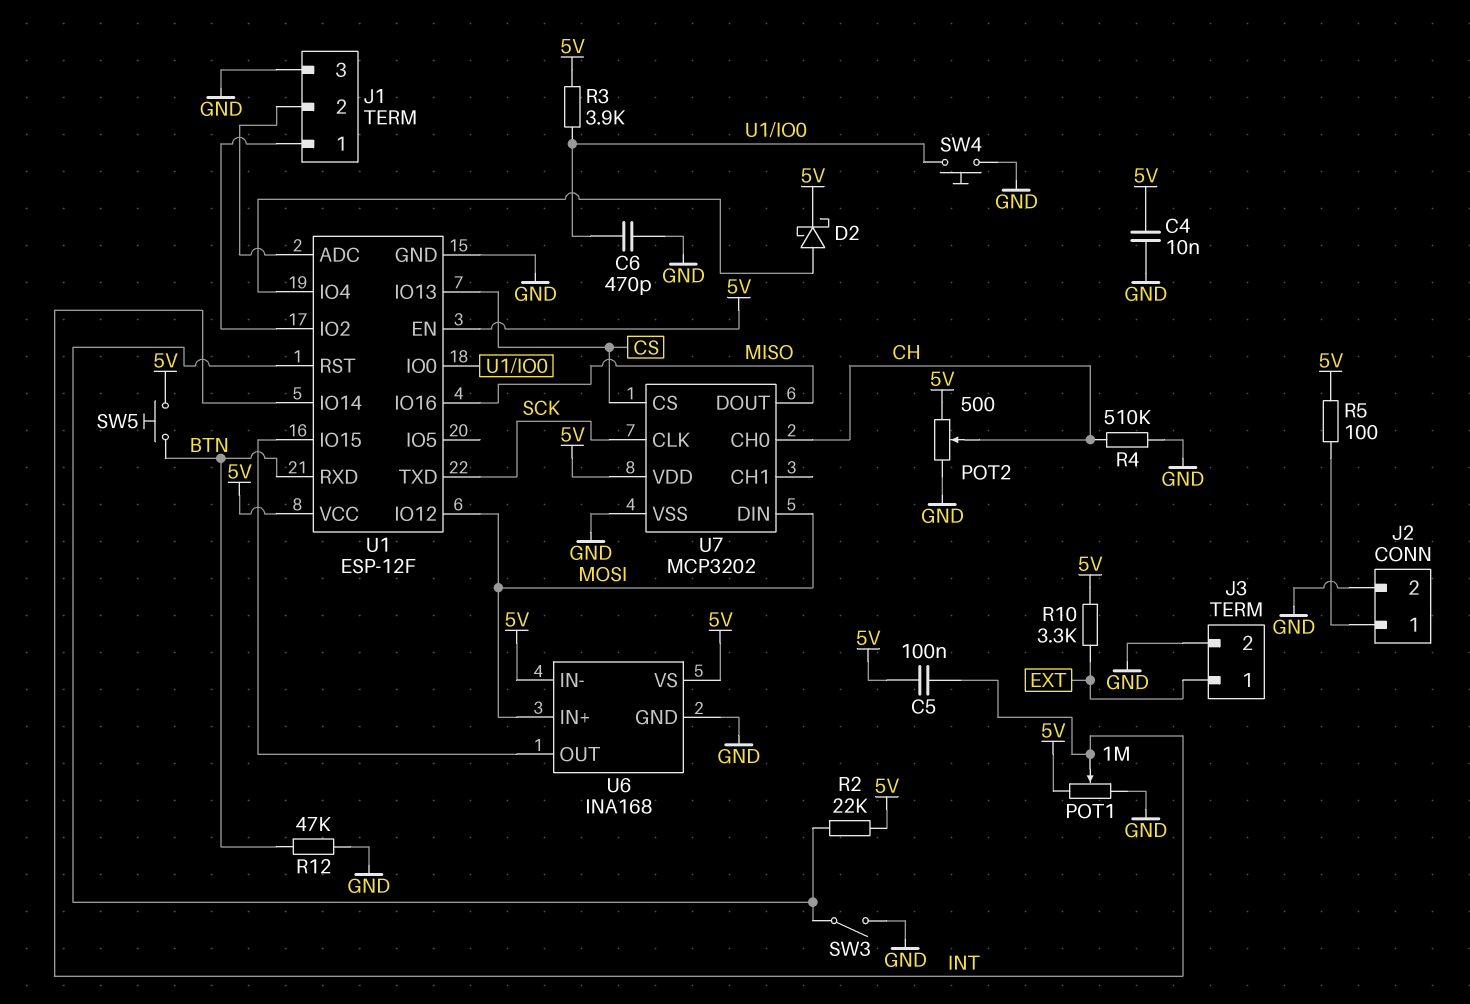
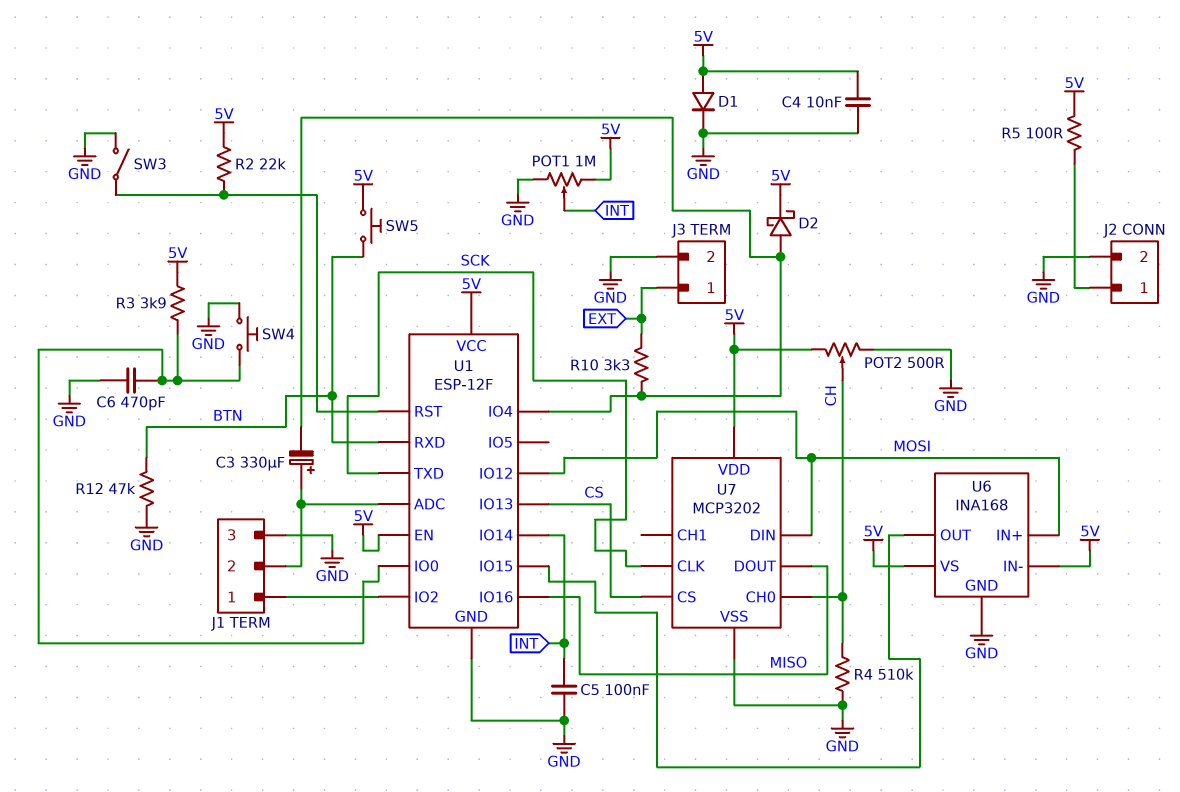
C3: none -> 330uF (plus J1/2, minus U1/IO4)
C5: 100nF (5V, INT) -> 100nF (GND, INT)
D1: none -> diode (A 5V, K GND)
R10: 3.3k (5V, EXT) -> 3.3k (EXT, U1/IO4)

